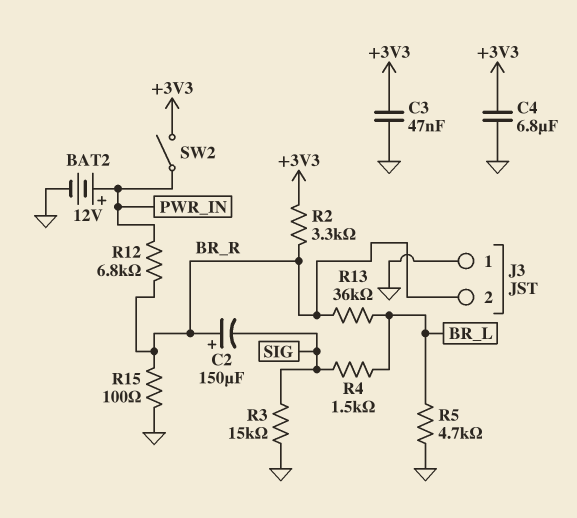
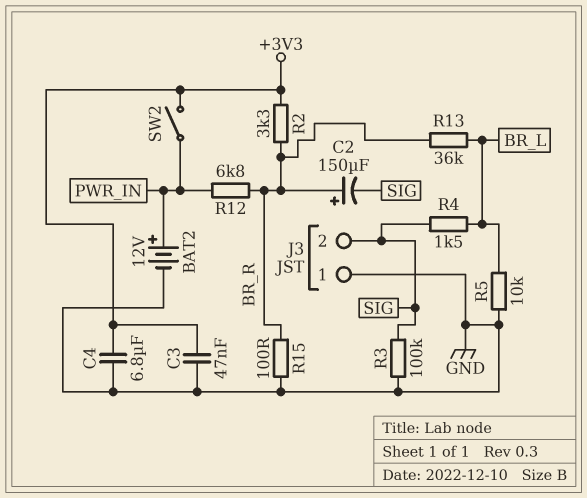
J3 pin 2: BR_R -> SIG
R3: 15k (GND, SIG) -> 100k (GND, SIG)
R5: 4.7k (BR_L, GND) -> 10k (BR_L, GND)

